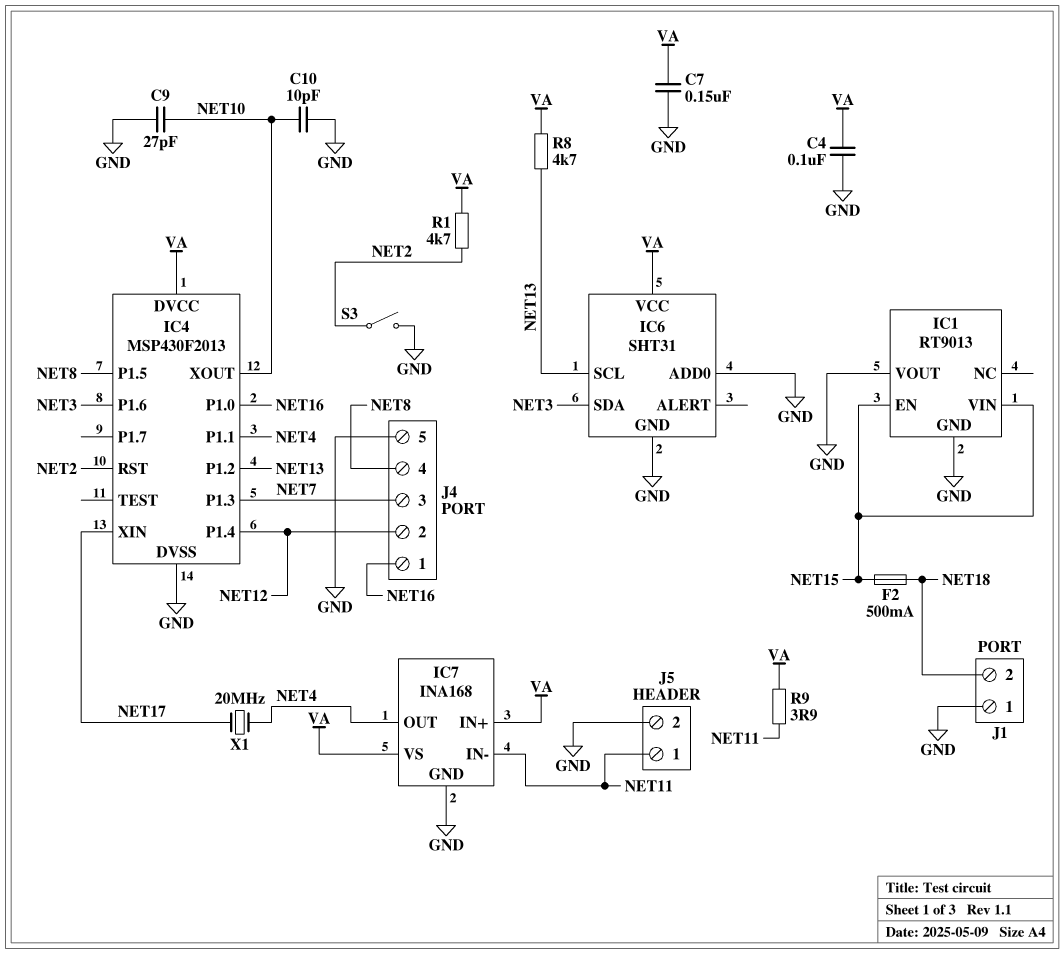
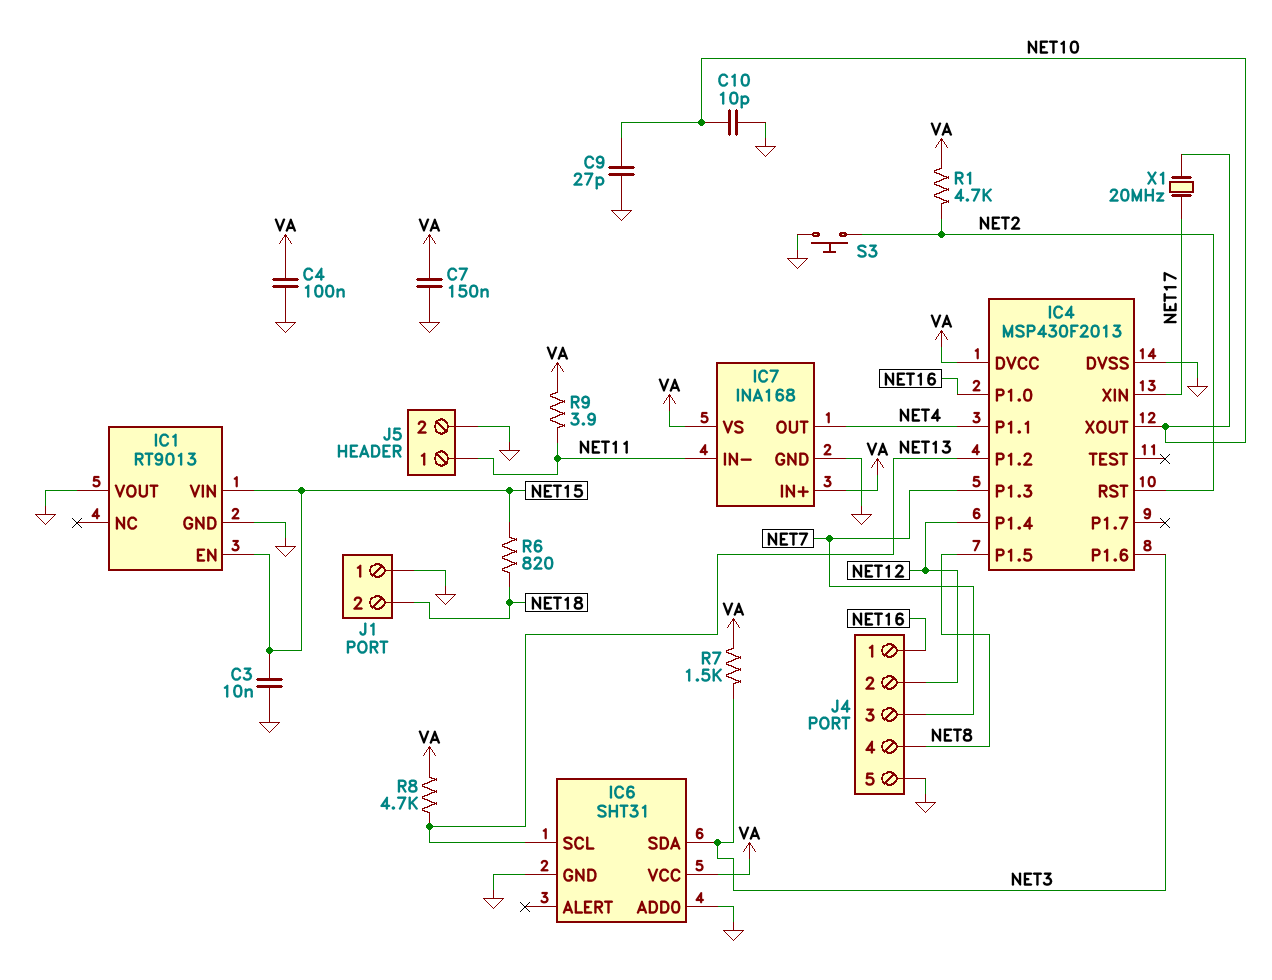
C3: none -> 10nF (GND, NET15)
F2: 500mA (NET15, NET18) -> none
R6: none -> 820 (NET15, NET18)
R7: none -> 1.5k (NET3, VA)
S3: switch (GND, NET2) -> button (GND, NET2)
X1: 20MHz (NET4, NET17) -> 20MHz (NET10, NET17)

